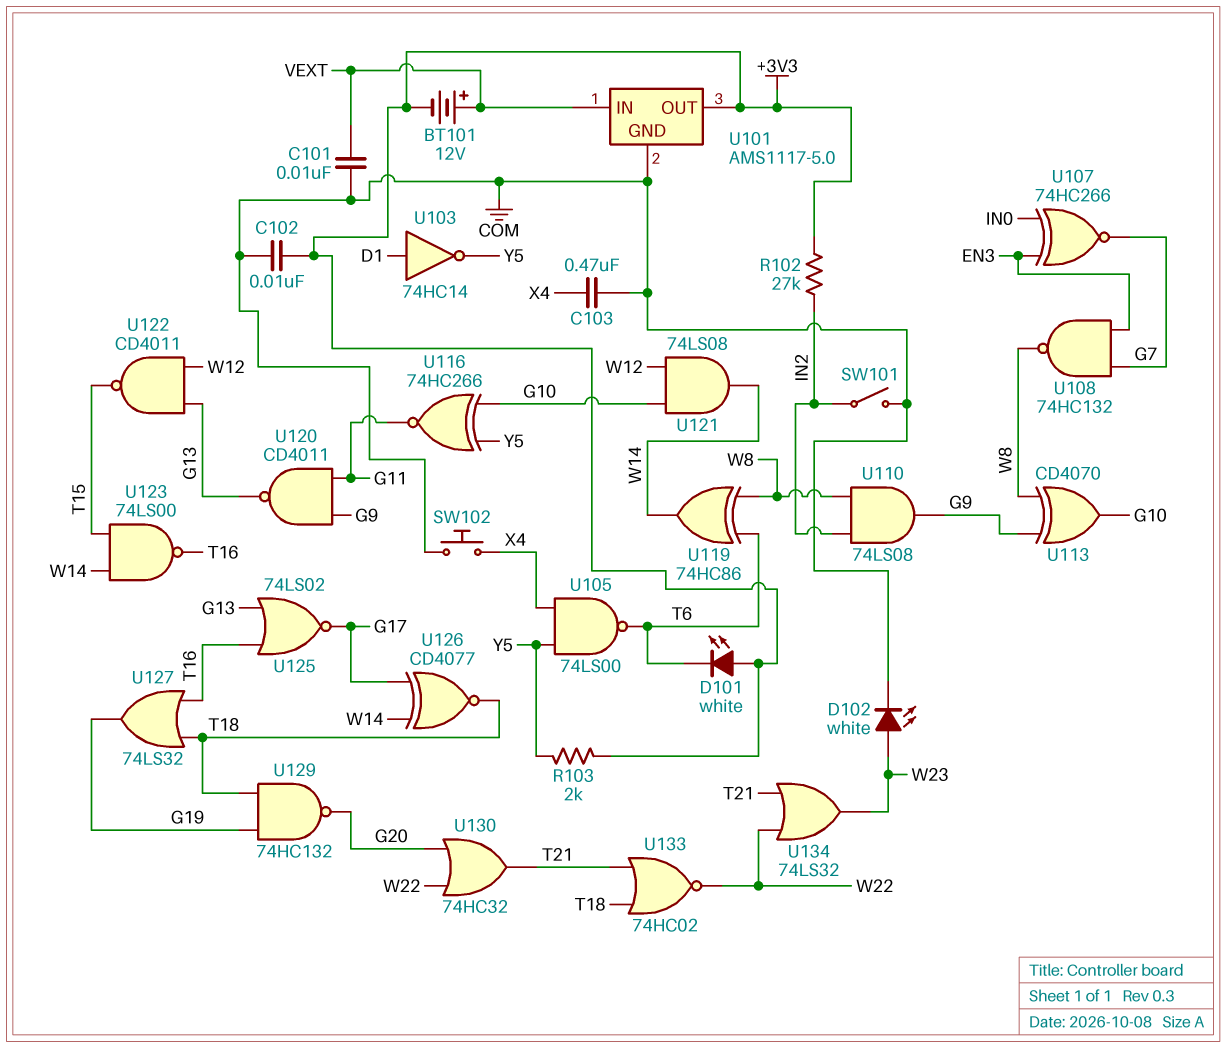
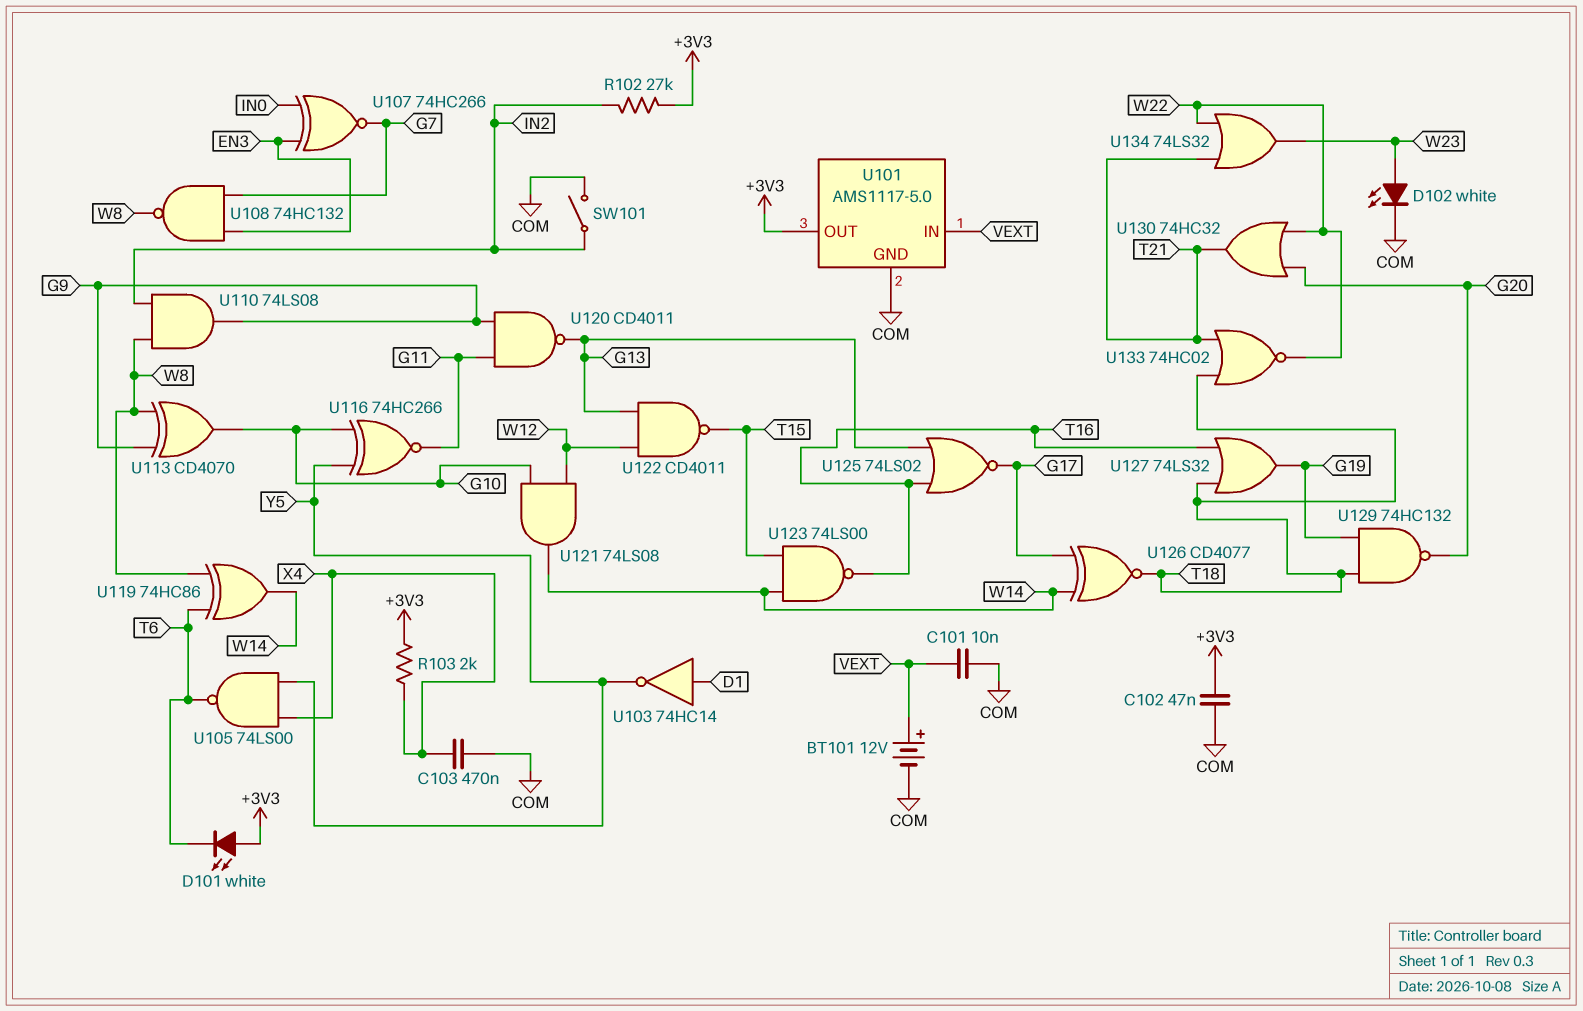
BT101: 12V (plus VEXT, minus +3V3) -> 12V (plus VEXT, minus COM)
C102: 10nF (+3V3, COM) -> 47nF (+3V3, COM)
R103: 2k (+3V3, Y5) -> 2k (+3V3, X4)
SW102: button (COM, X4) -> none

